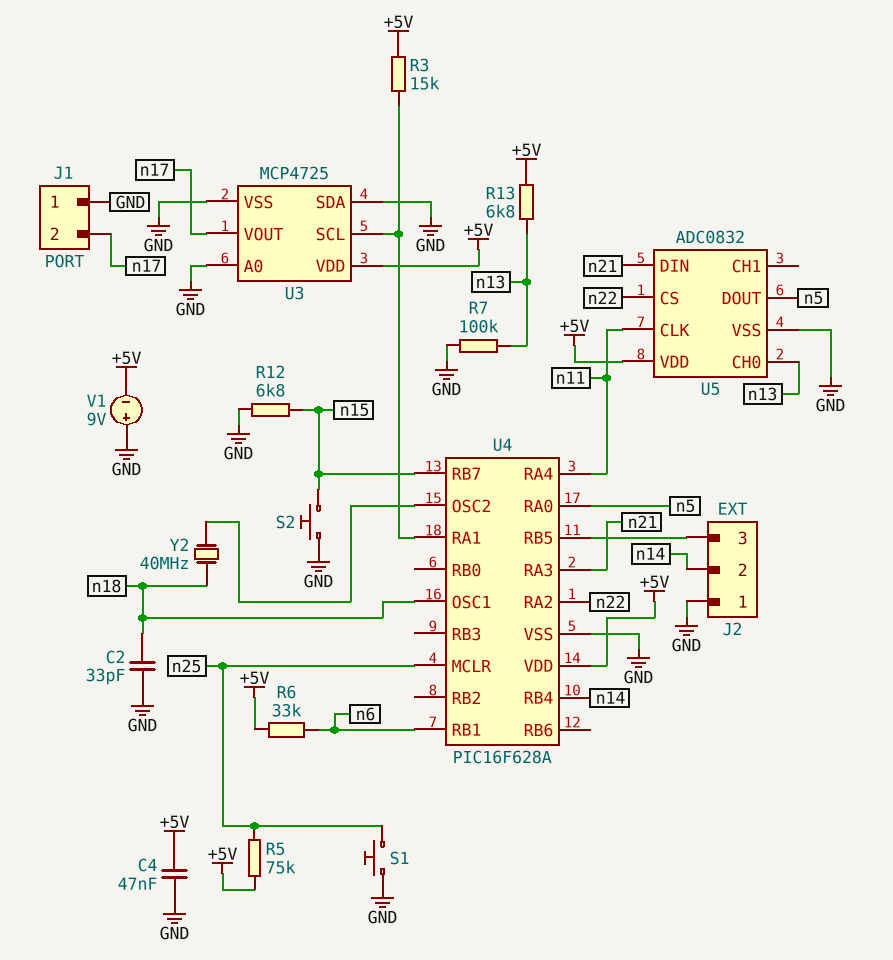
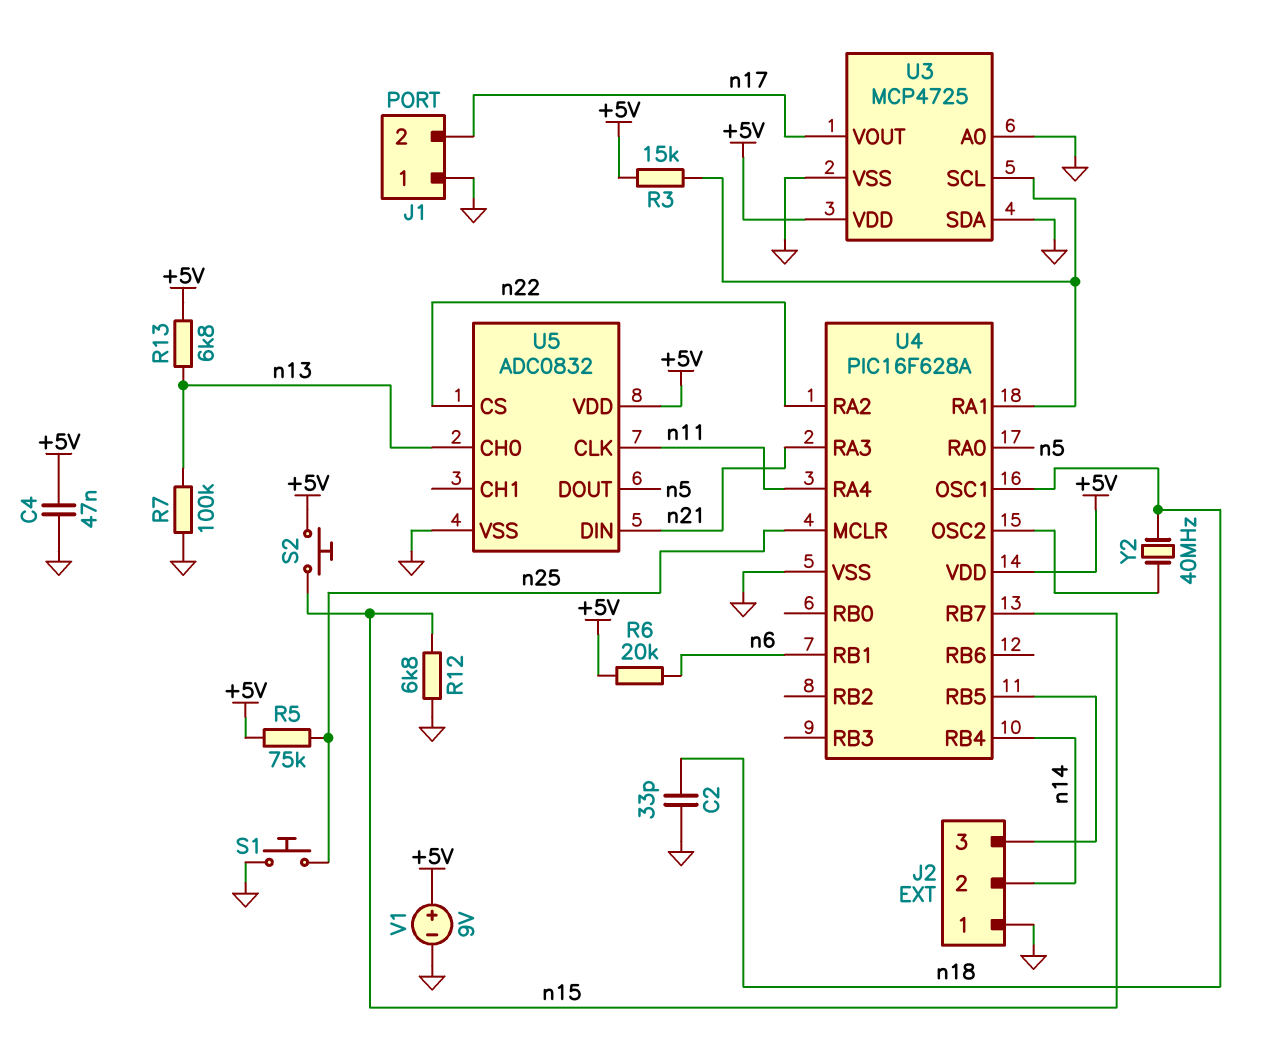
R6: 33k (+5V, n6) -> 20k (+5V, n6)
S2: button (GND, n15) -> button (+5V, n15)
V1: 9V (plus GND, minus +5V) -> 9V (plus +5V, minus GND)

